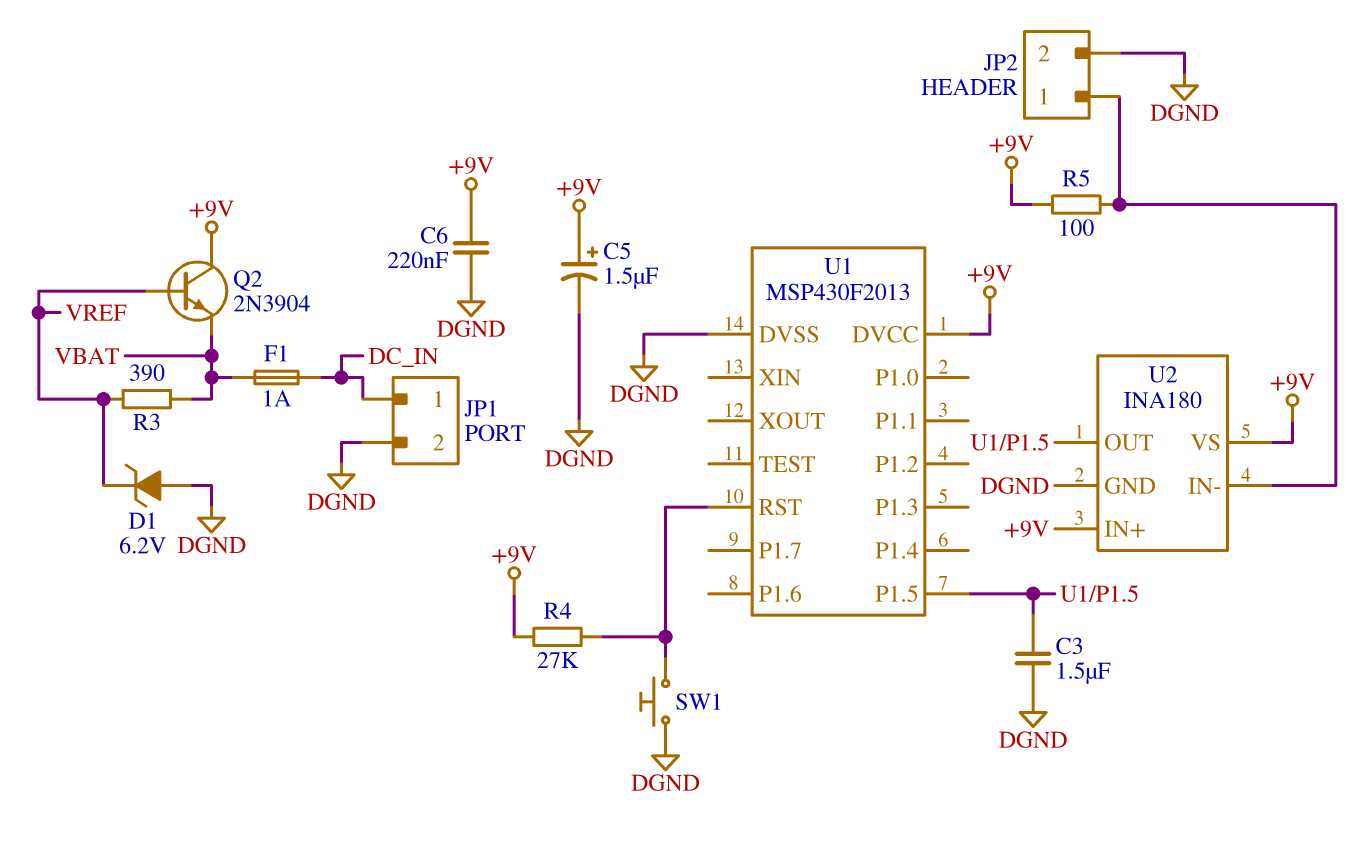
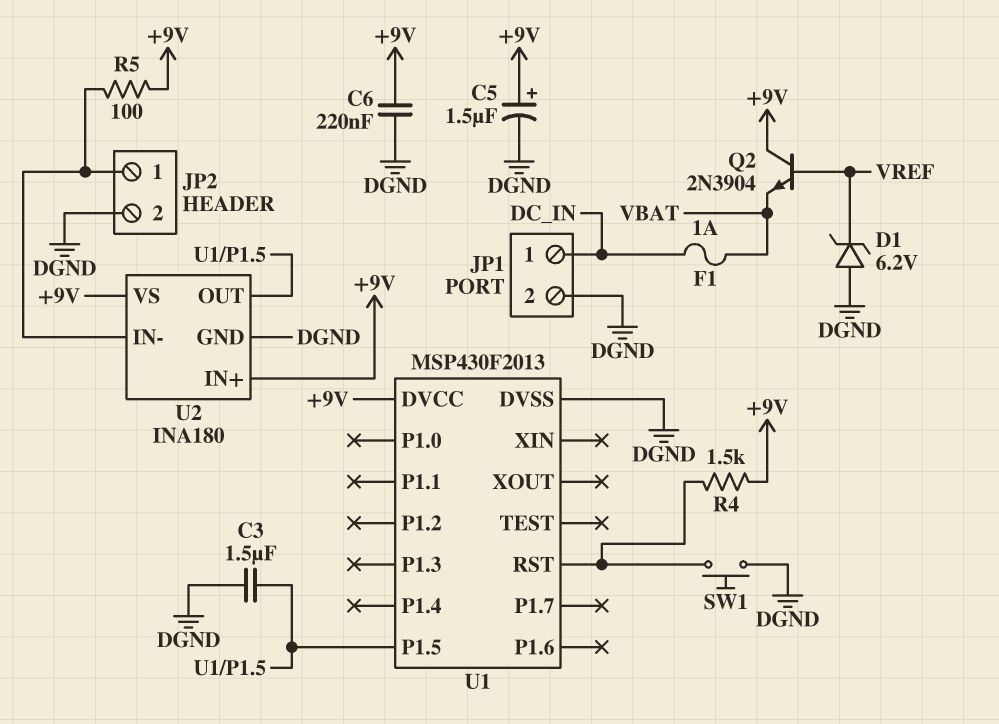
R3: 390 (VBAT, VREF) -> none
R4: 27k (+9V, U1/RST) -> 1.5k (+9V, U1/RST)

